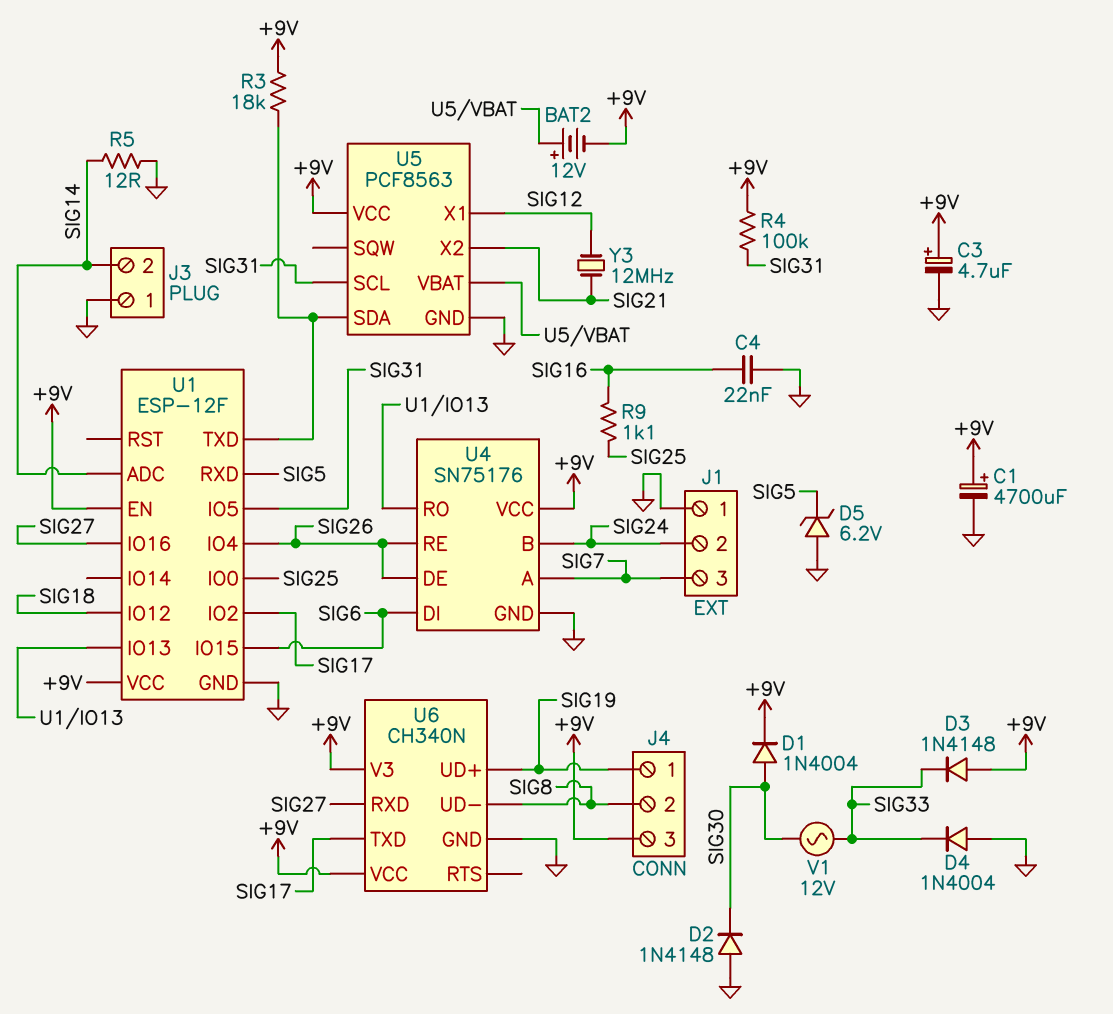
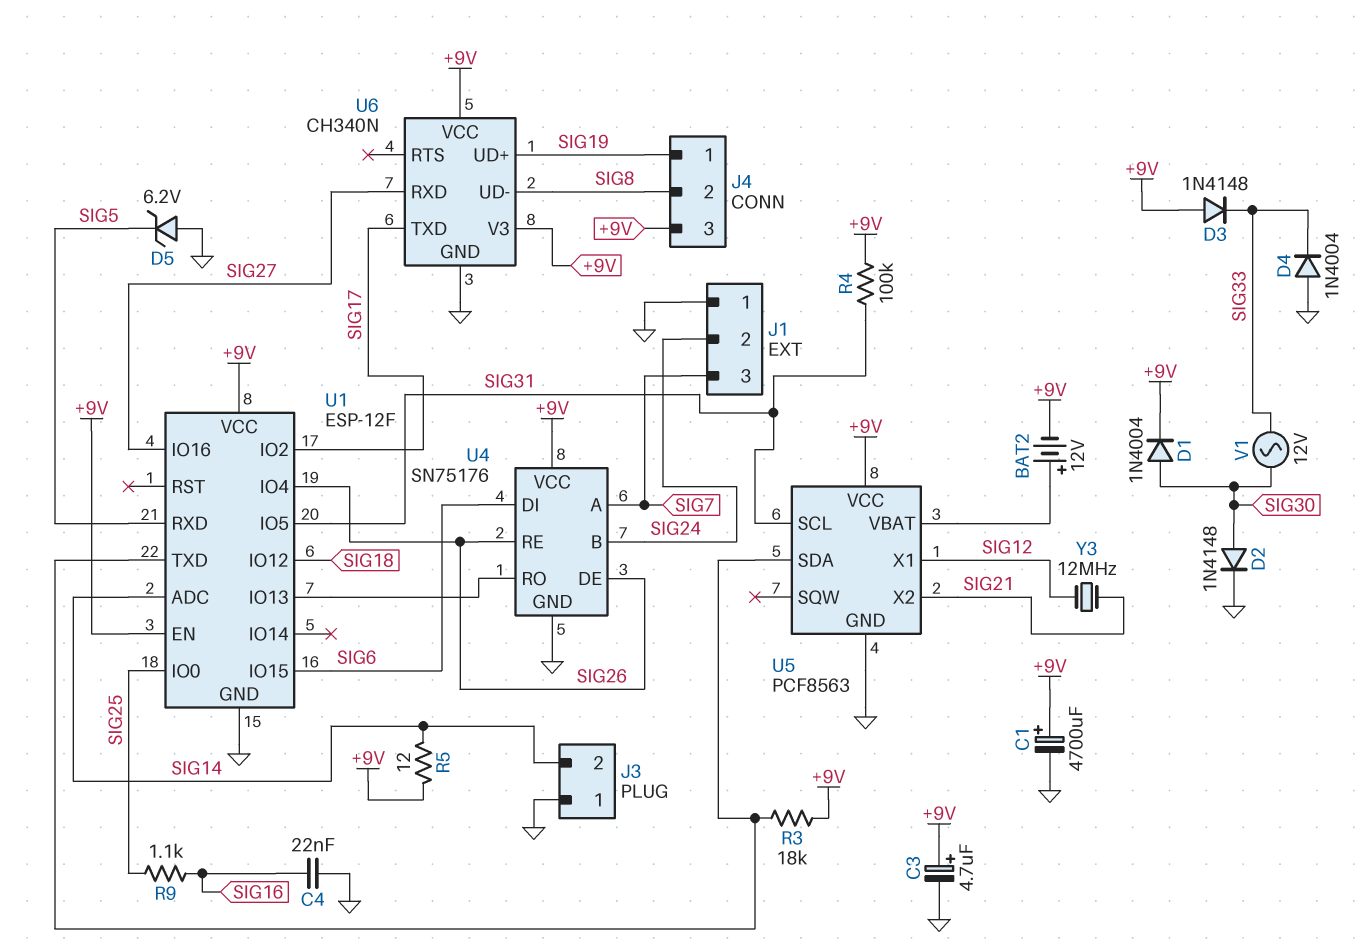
D2: diode 1N4148 (A GND, K SIG30) -> diode 1N4148 (A SIG30, K GND)
R5: 12 (GND, SIG14) -> 12 (+9V, SIG14)

